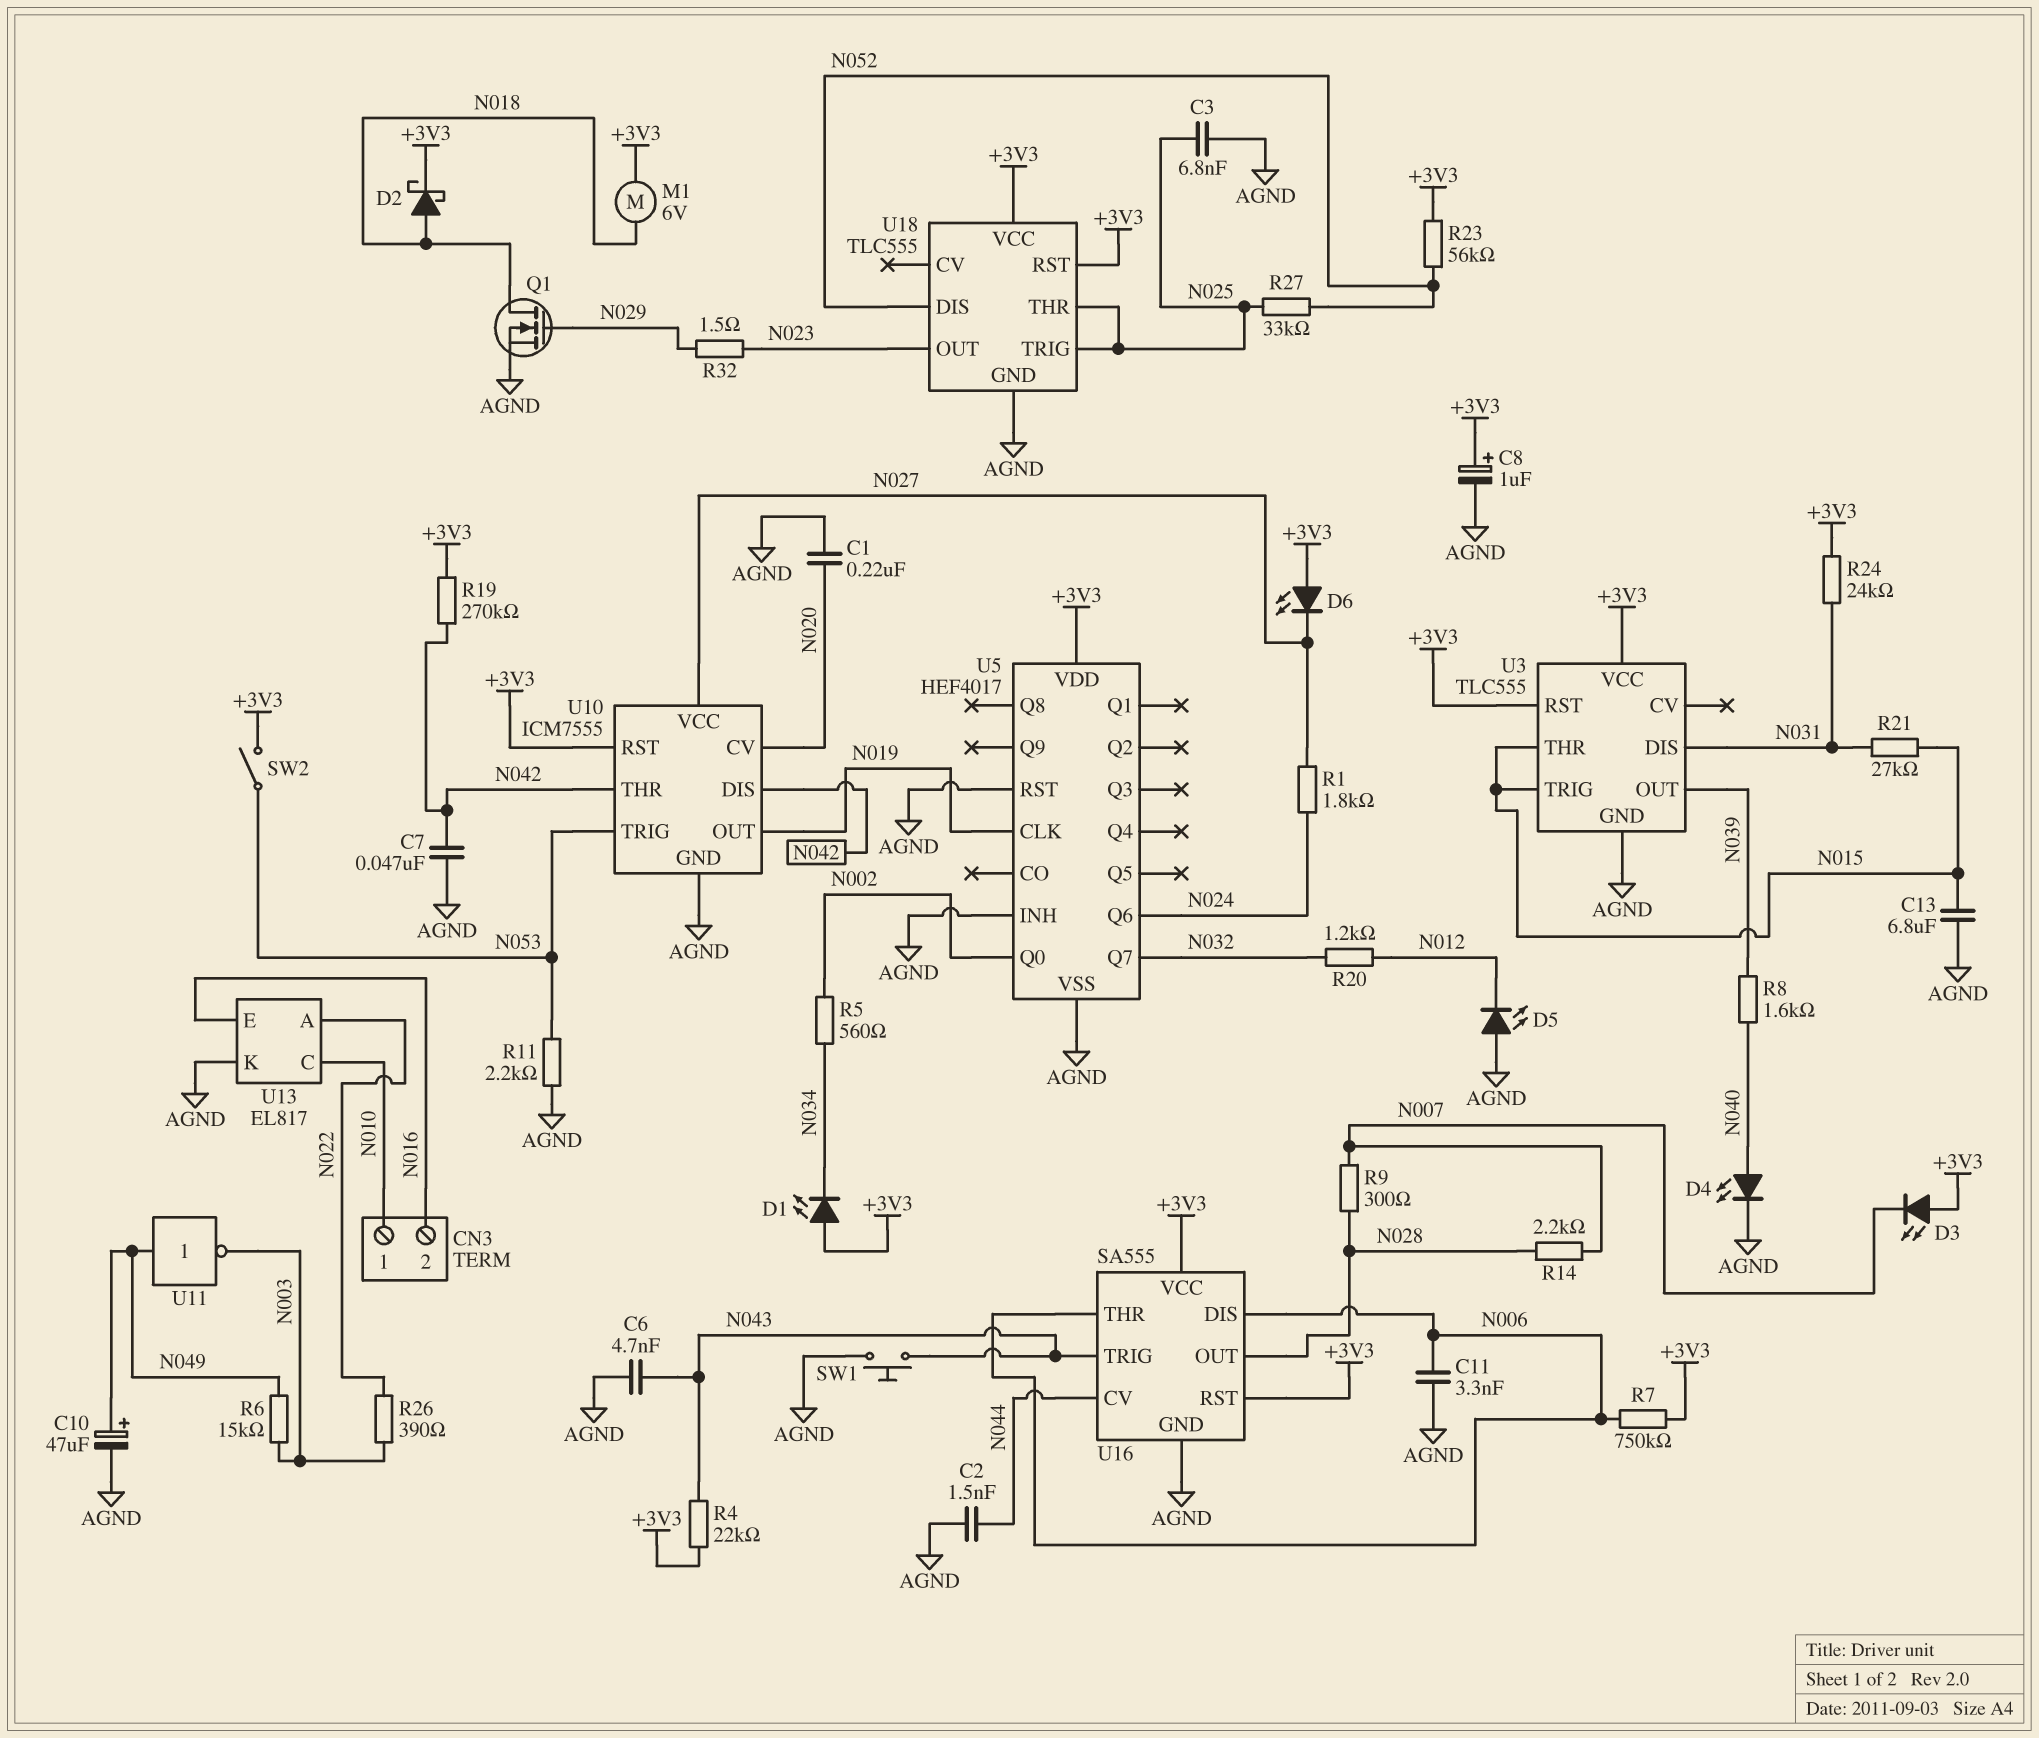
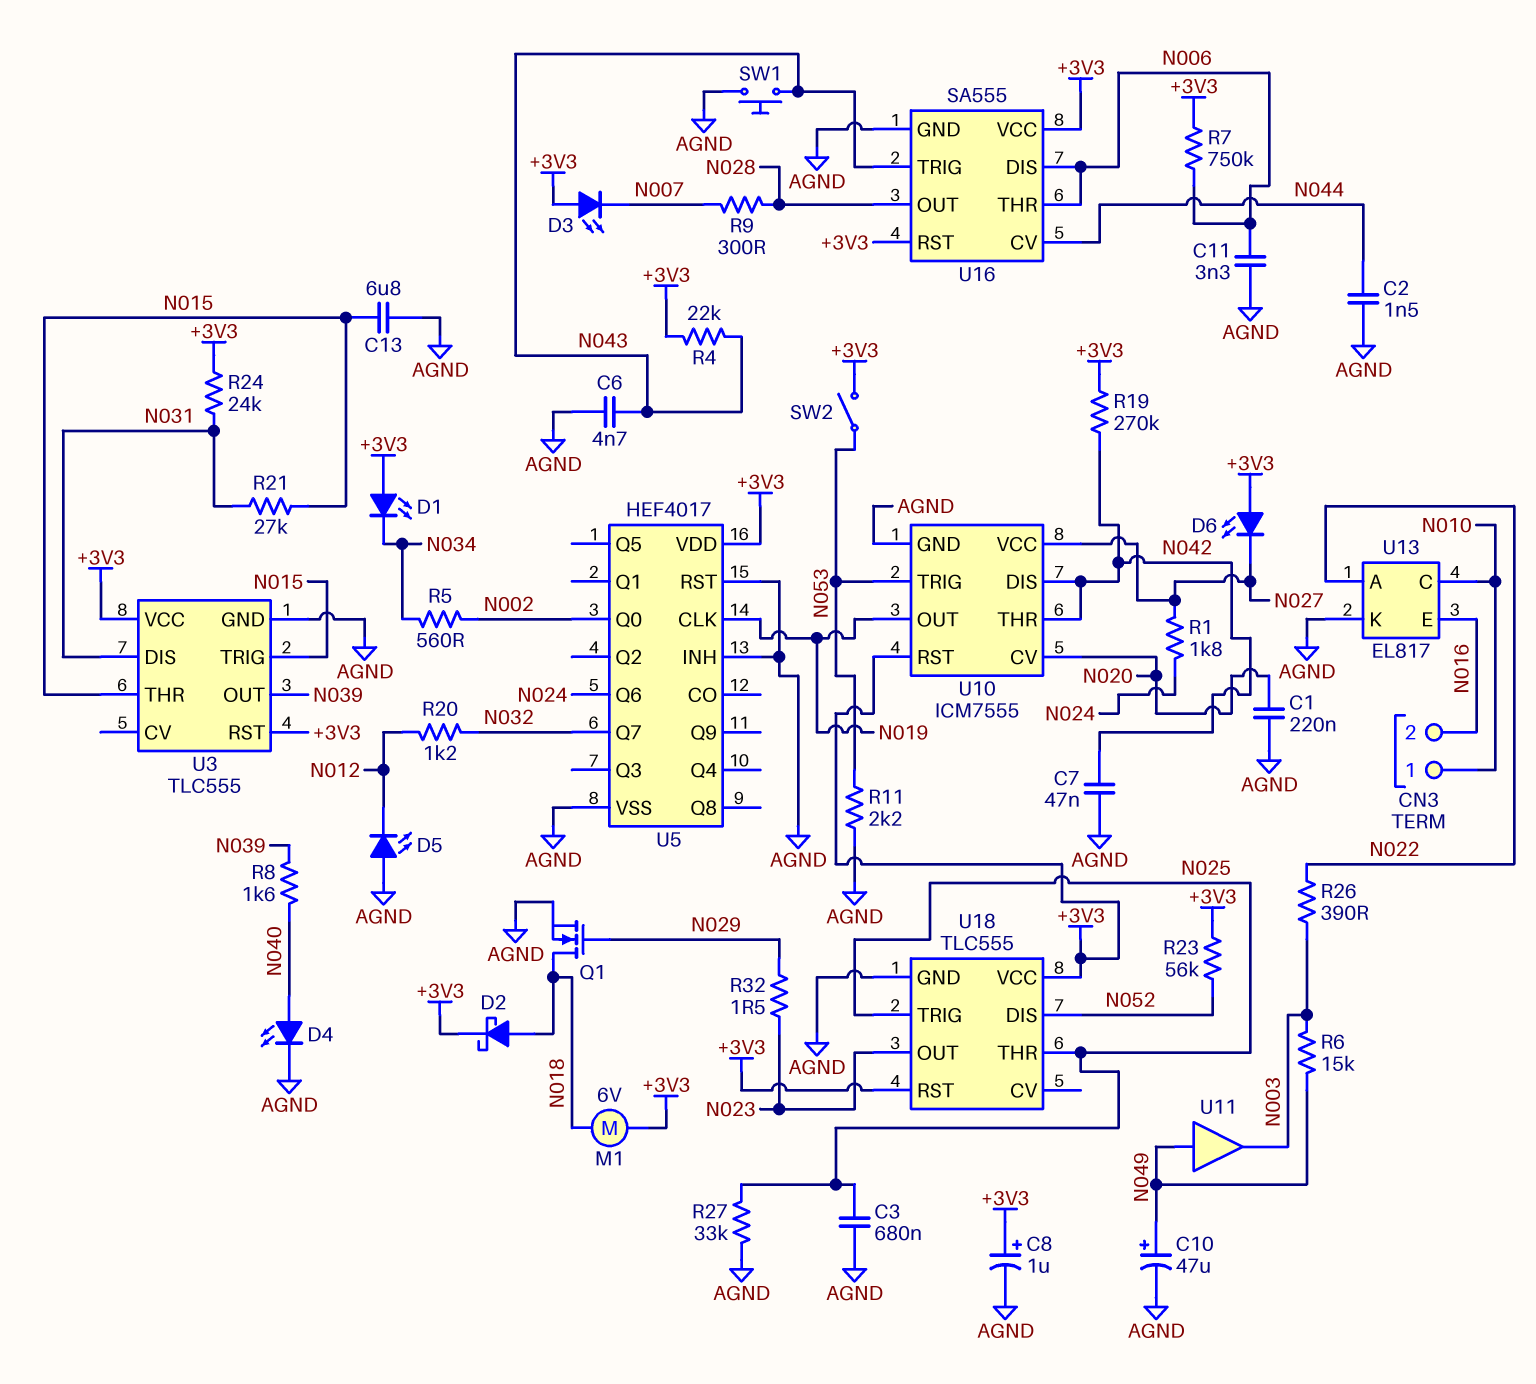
C3: 6.8nF (AGND, N025) -> 680nF (AGND, N025)
R14: 2.2k (N007, N028) -> none
R27: 33k (N025, N052) -> 33k (AGND, N025)
U11: NOT (in N049, out N003) -> buffer (in N049, out N003)

